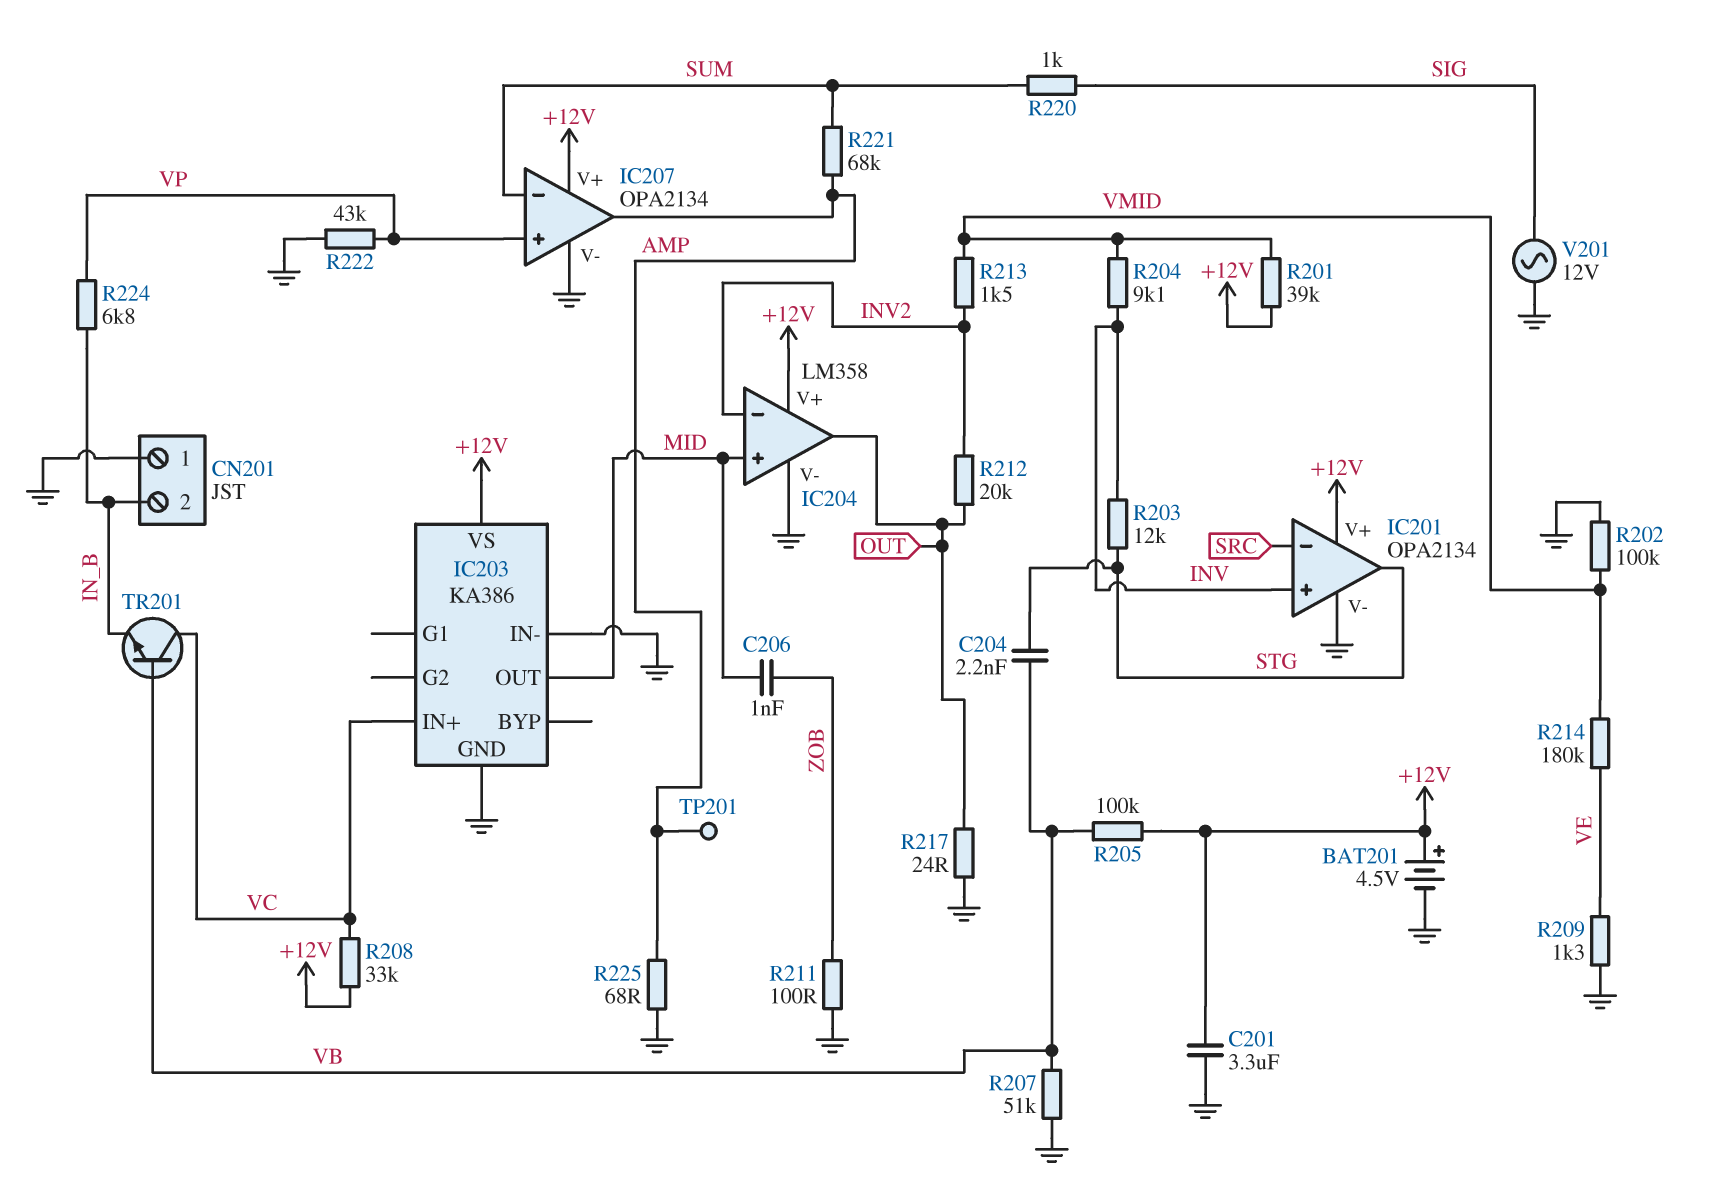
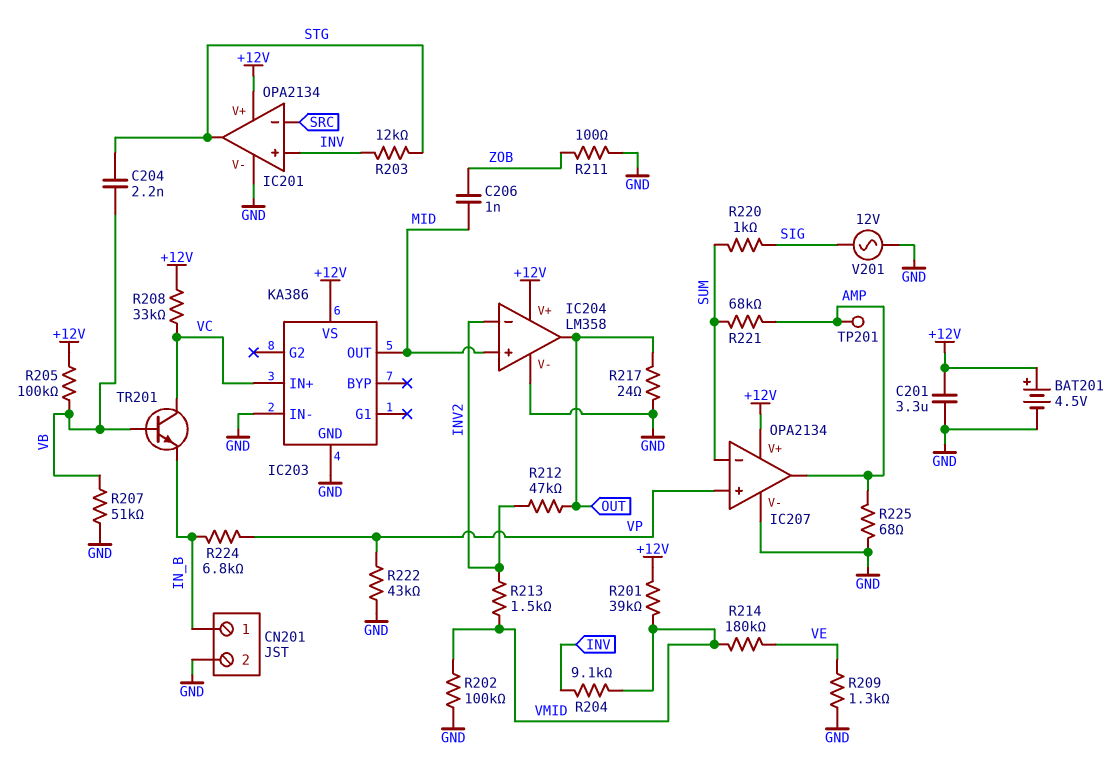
CN201 pin 1: GND -> IN_B
CN201 pin 2: IN_B -> GND
R212: 20k (INV2, OUT) -> 47k (INV2, OUT)

